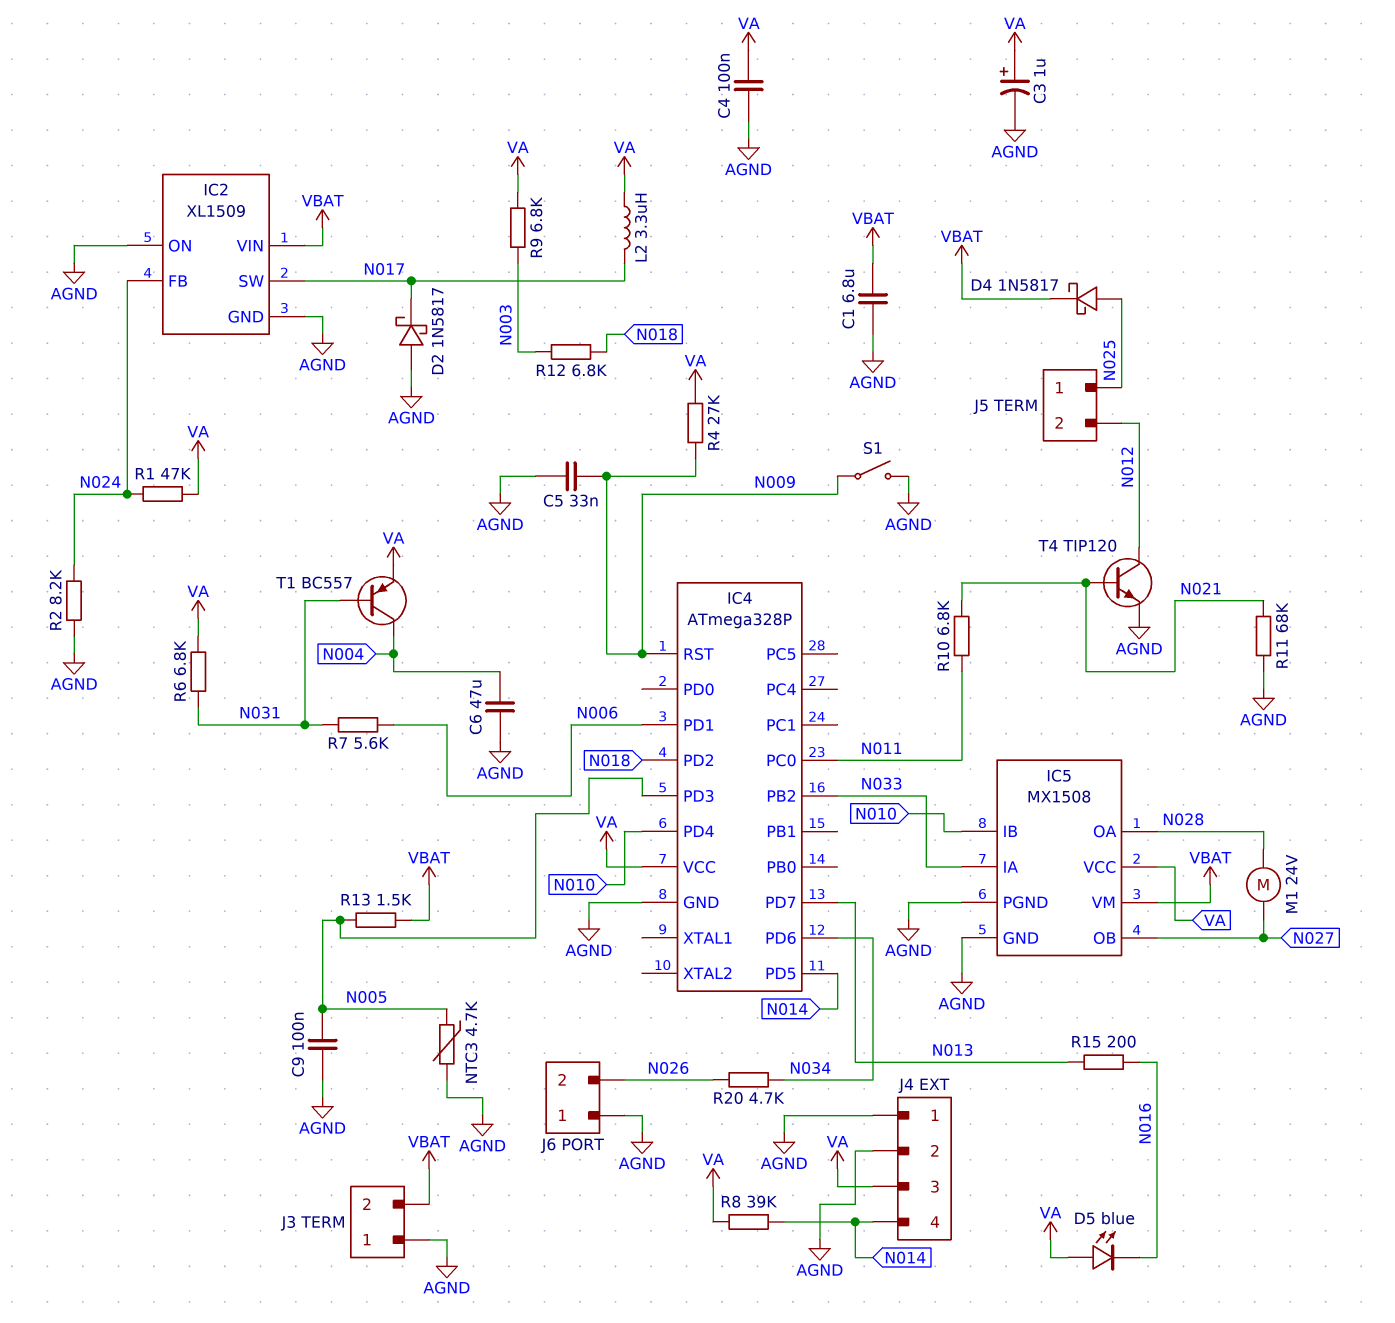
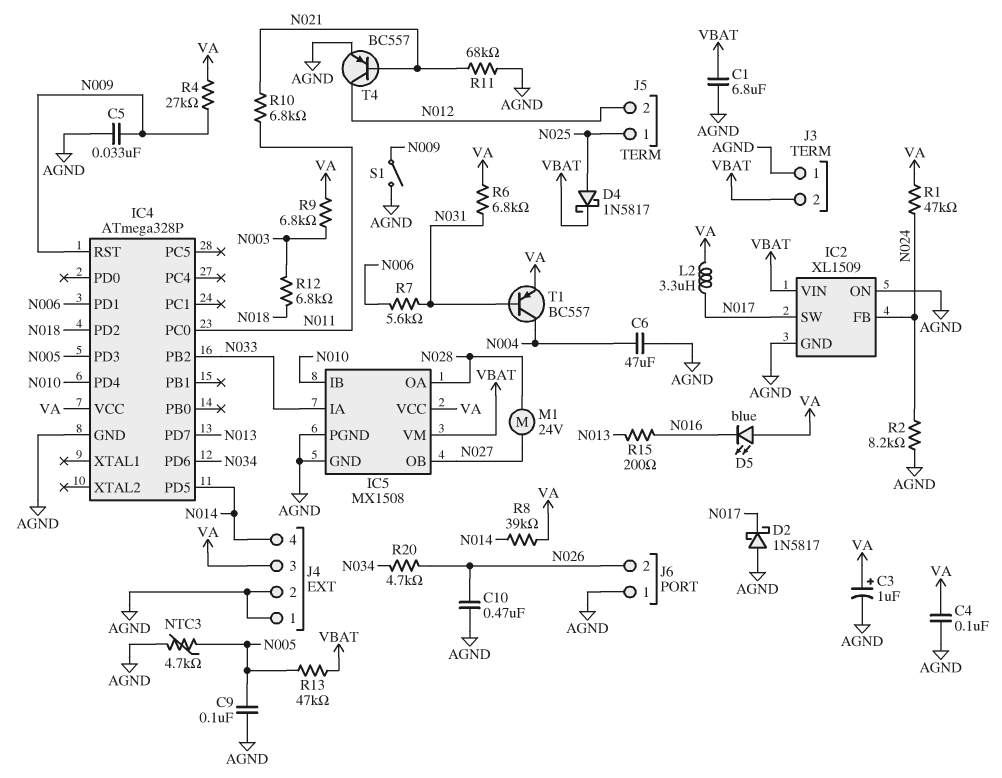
C10: none -> 470nF (AGND, N026)
R13: 1.5k (N005, VBAT) -> 47k (N005, VBAT)
T4: NPN TIP120 (B N021, C N012, E AGND) -> PNP BC557 (B N021, C N012, E AGND)

